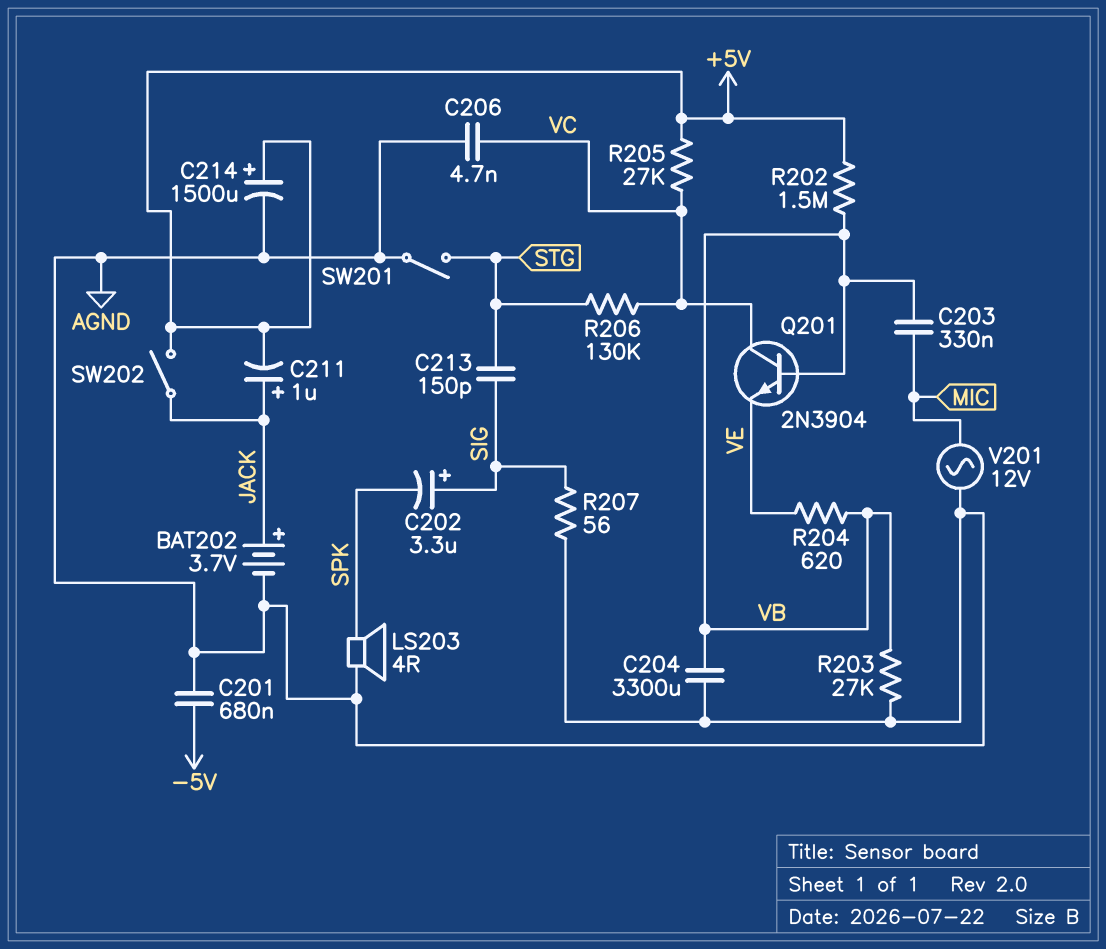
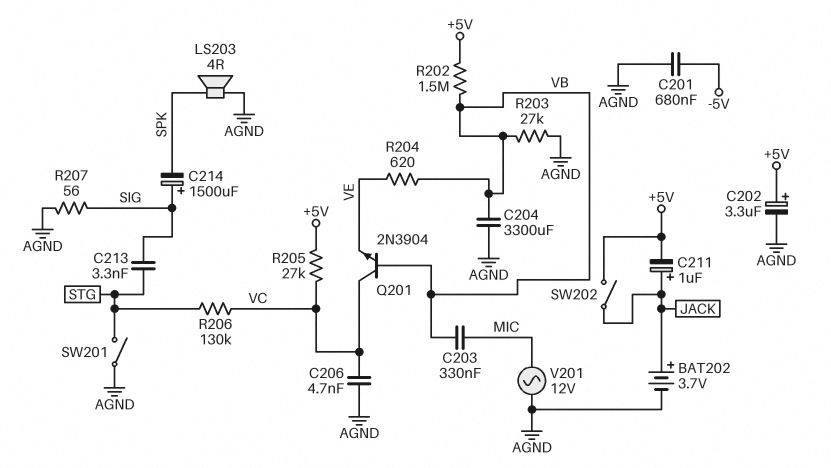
C202: 3.3uF (plus SIG, minus SPK) -> 3.3uF (plus +5V, minus AGND)
C213: 150pF (SIG, STG) -> 3.3nF (SIG, STG)
C214: 1500uF (plus +5V, minus AGND) -> 1500uF (plus SIG, minus SPK)

